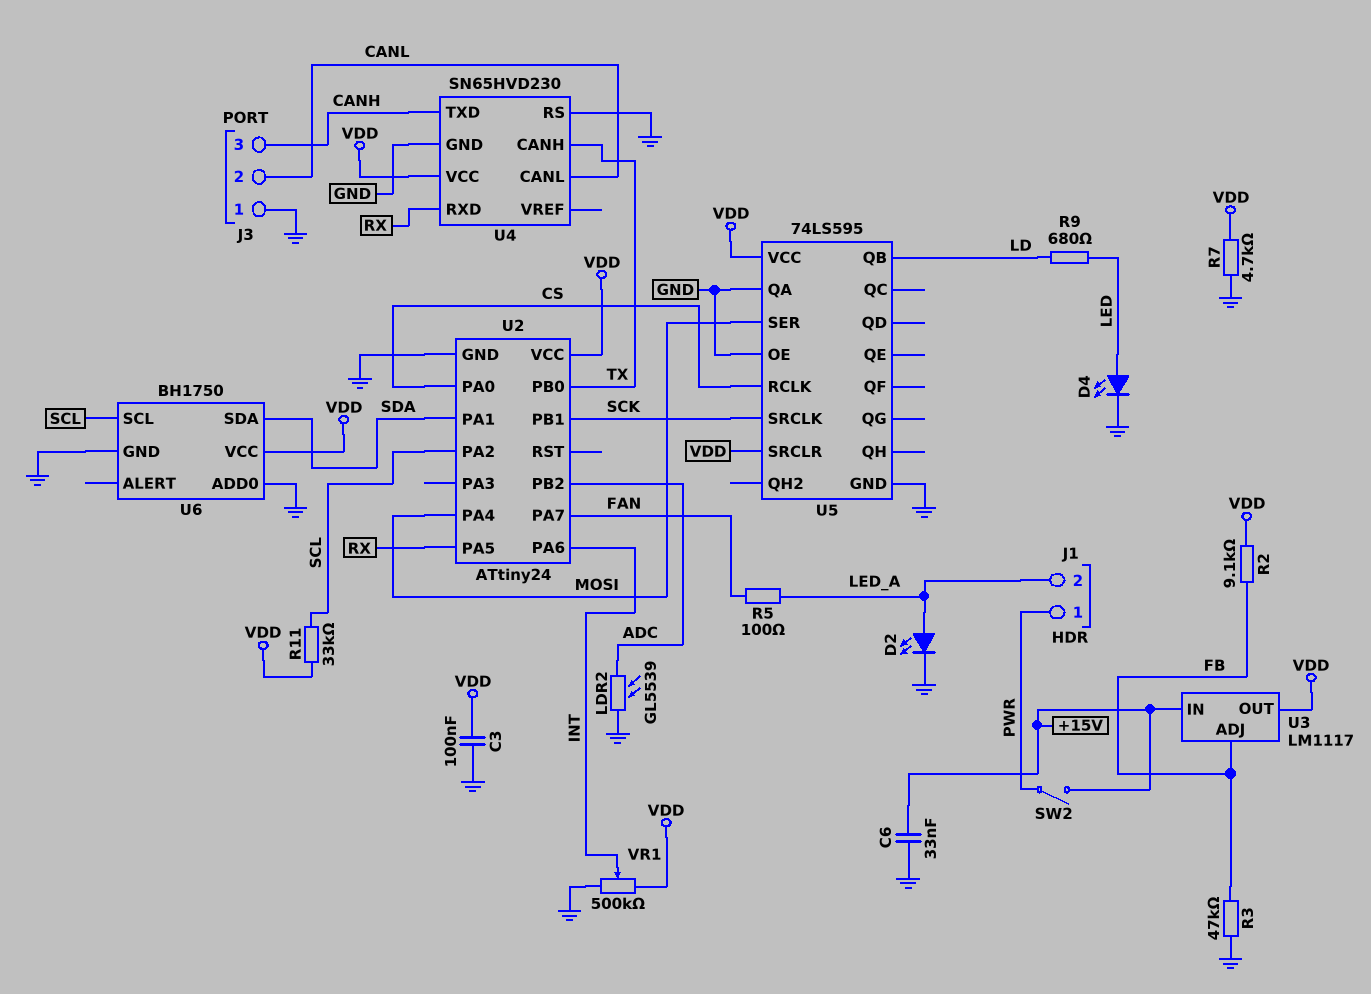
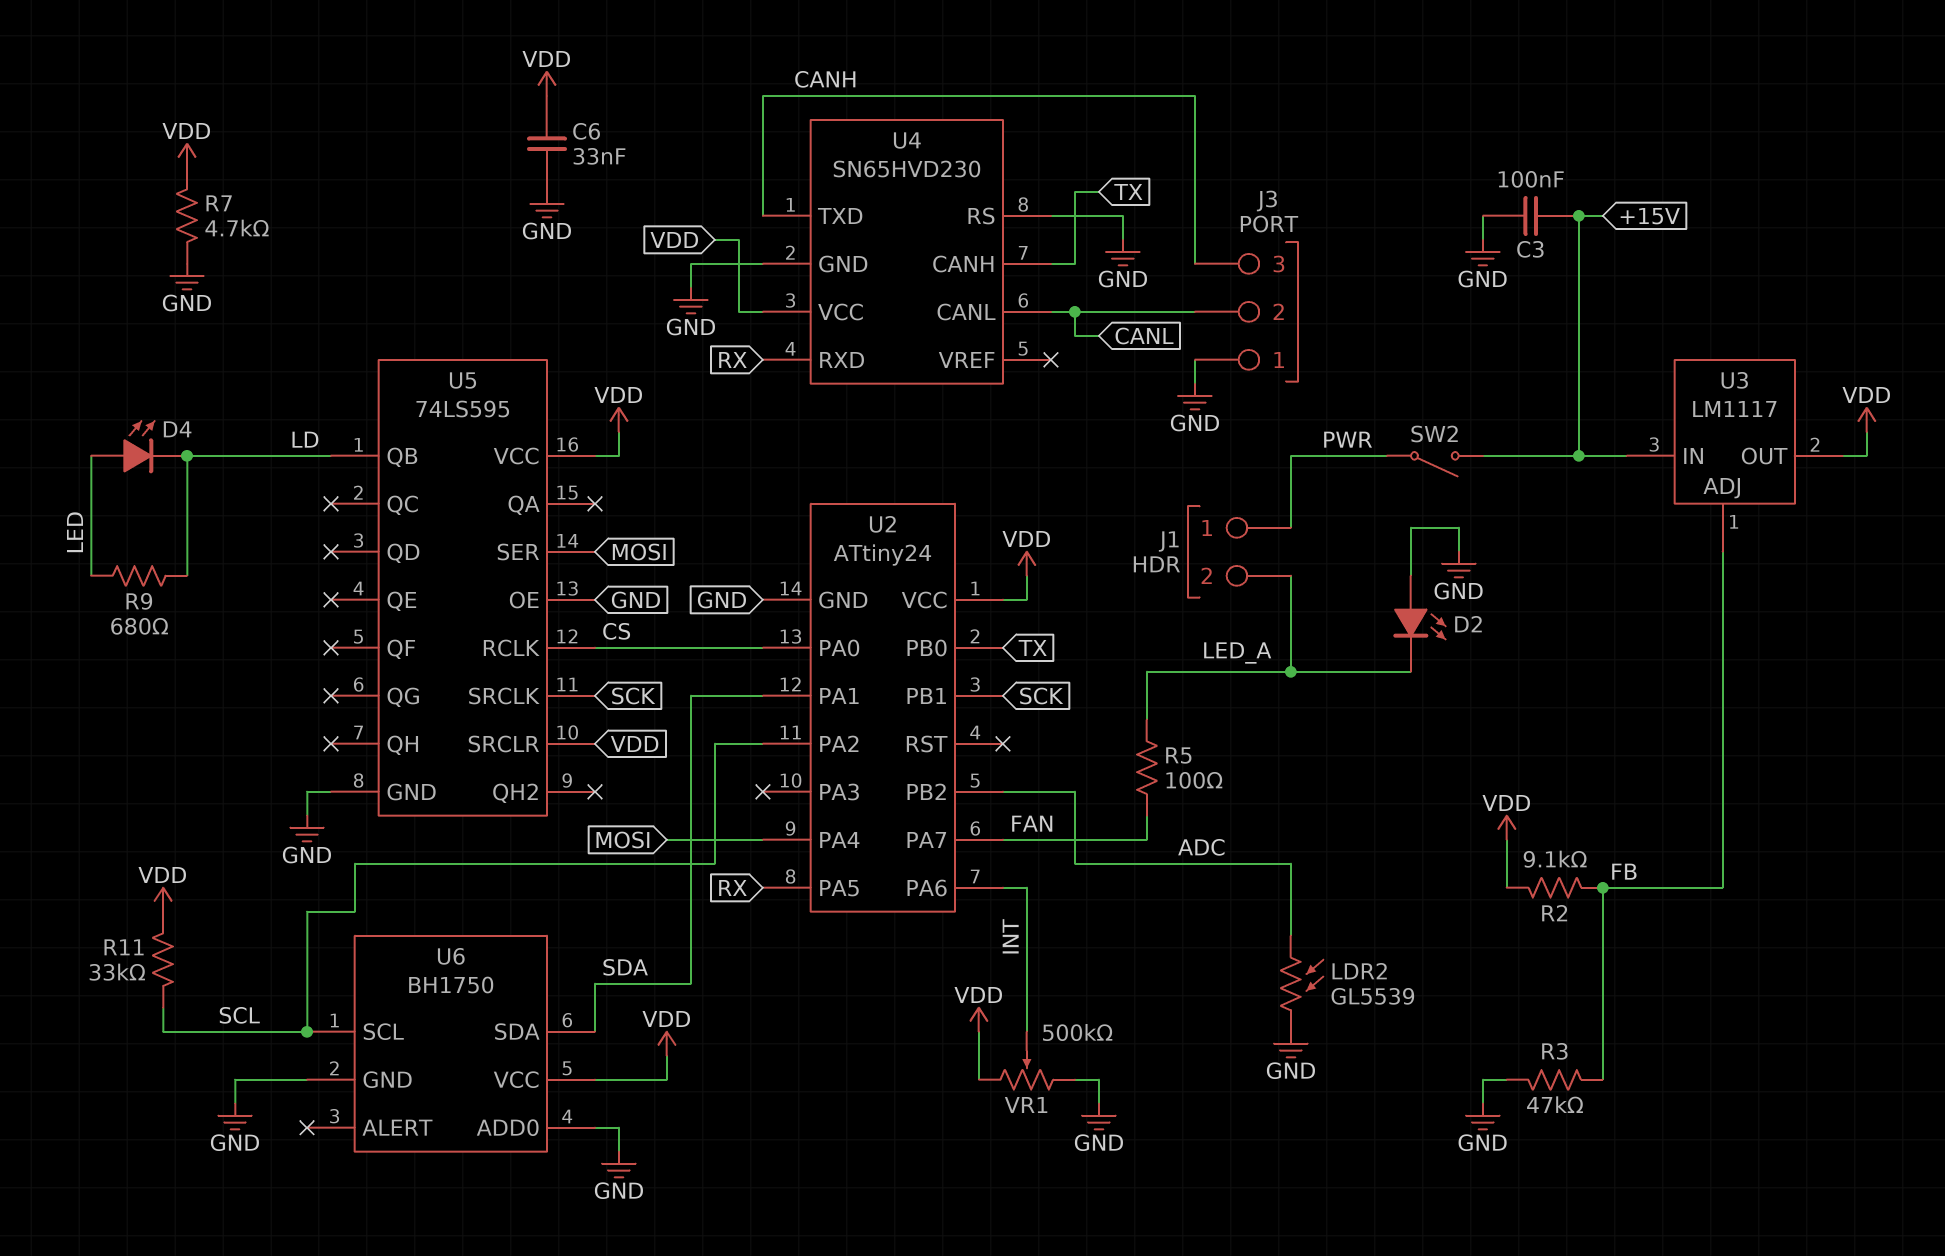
C3: 100nF (GND, VDD) -> 100nF (+15V, GND)
C6: 33nF (+15V, GND) -> 33nF (GND, VDD)
D2: LED (A LED_A, K GND) -> LED (A GND, K LED_A)
D4: LED (A LED, K GND) -> LED (A LED, K LD)
U5 pin QA: GND -> none

